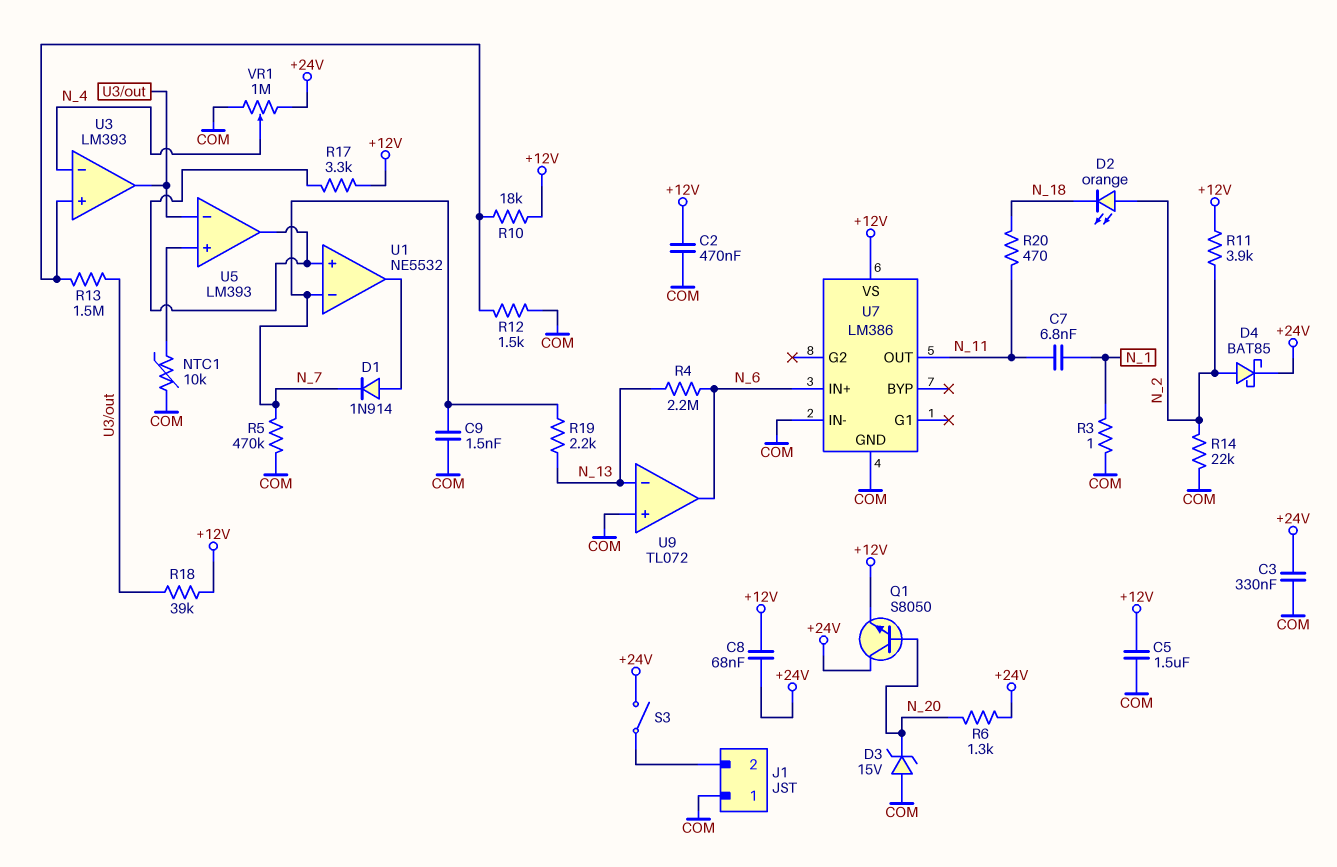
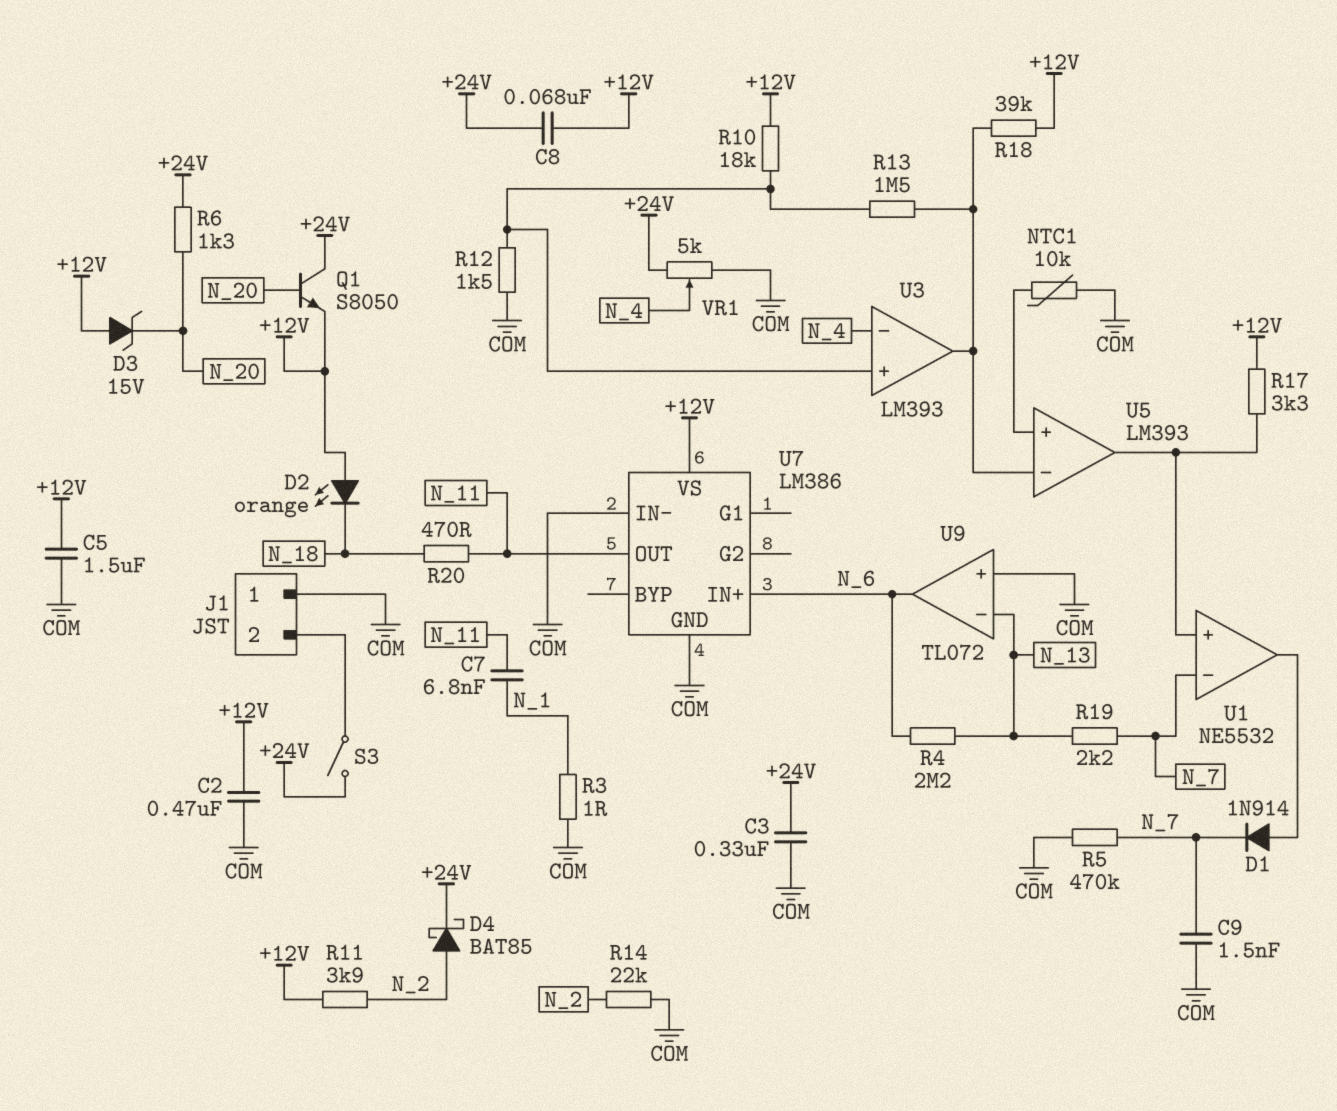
D2: LED orange (A N_2, K N_18) -> LED orange (A +12V, K N_18)
D3: zener 15V (A COM, K N_20) -> zener 15V (A +12V, K N_20)
VR1: 1M (+24V, COM, wiper N_4) -> 5k (+24V, COM, wiper N_4)

